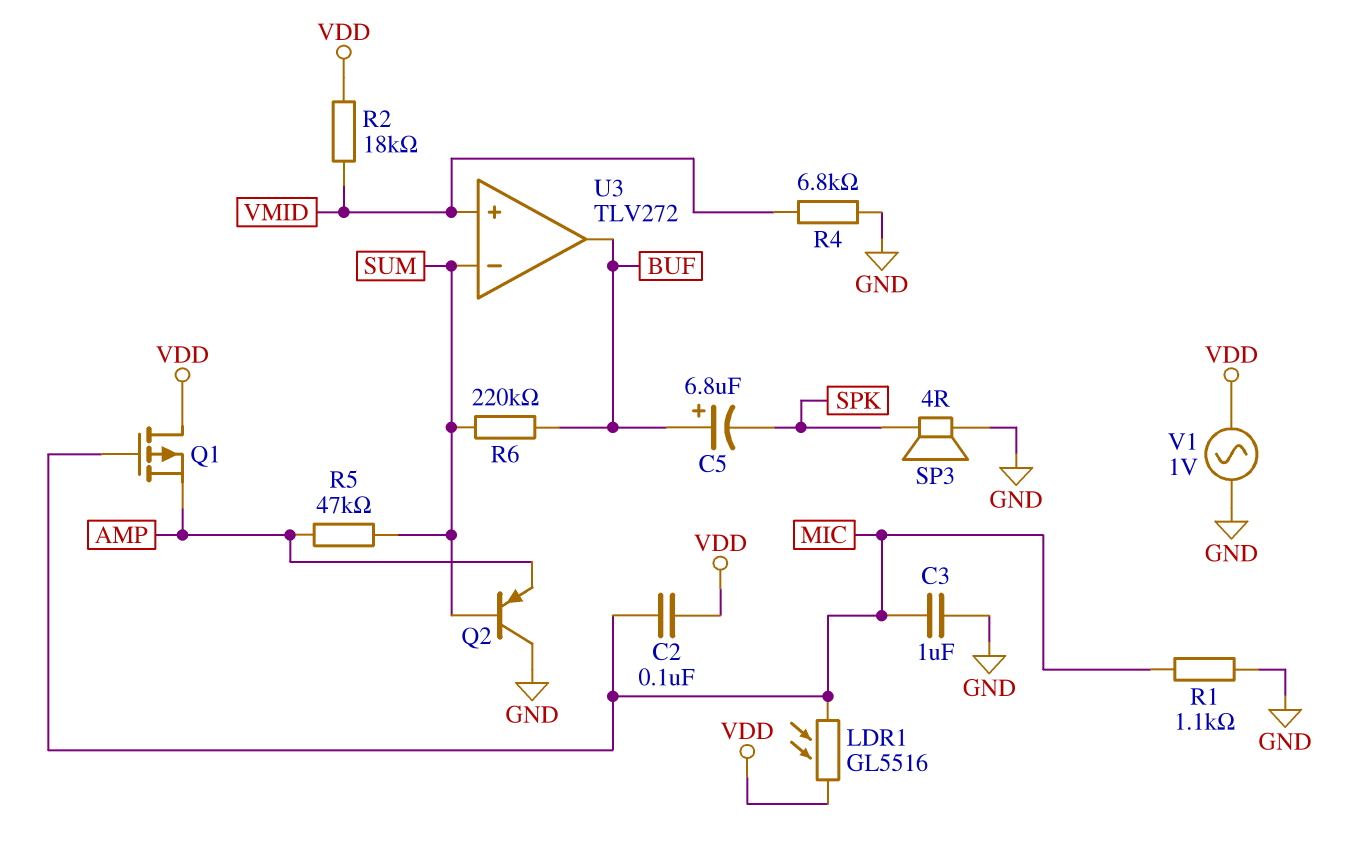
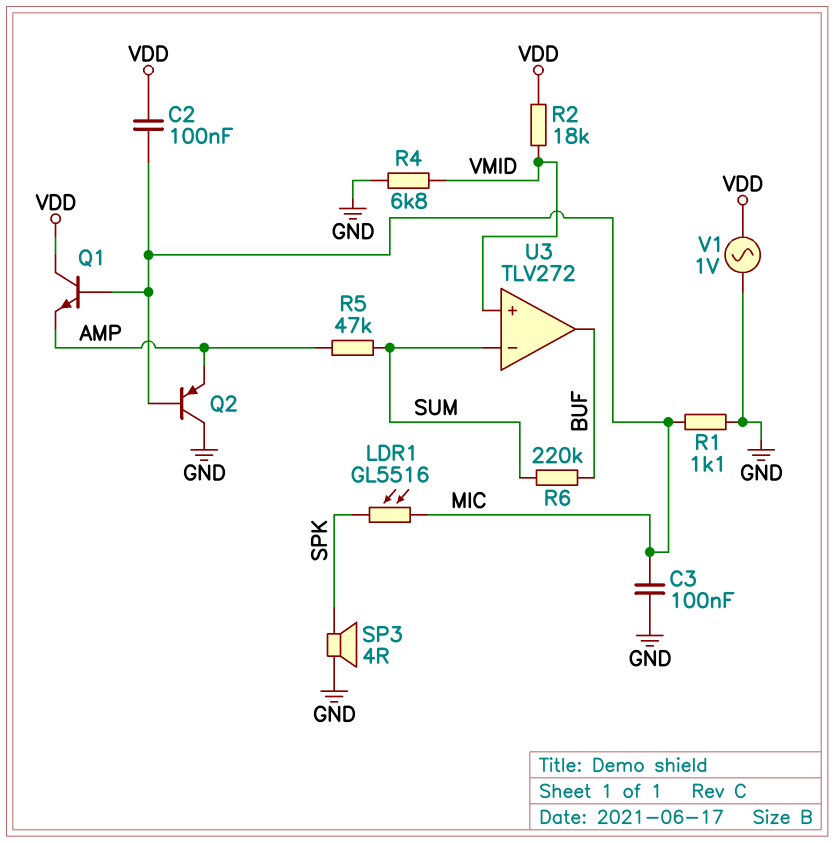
C3: 1uF (GND, MIC) -> 100nF (GND, MIC)
C5: 6.8uF (plus BUF, minus SPK) -> none
LDR1: GL5516 (MIC, VDD) -> GL5516 (MIC, SPK)
Q1: PMOS (G MIC, D VDD, S AMP) -> NPN (B MIC, C VDD, E AMP)
Q2: PNP (B SUM, C GND, E AMP) -> PNP (B MIC, C GND, E AMP)

